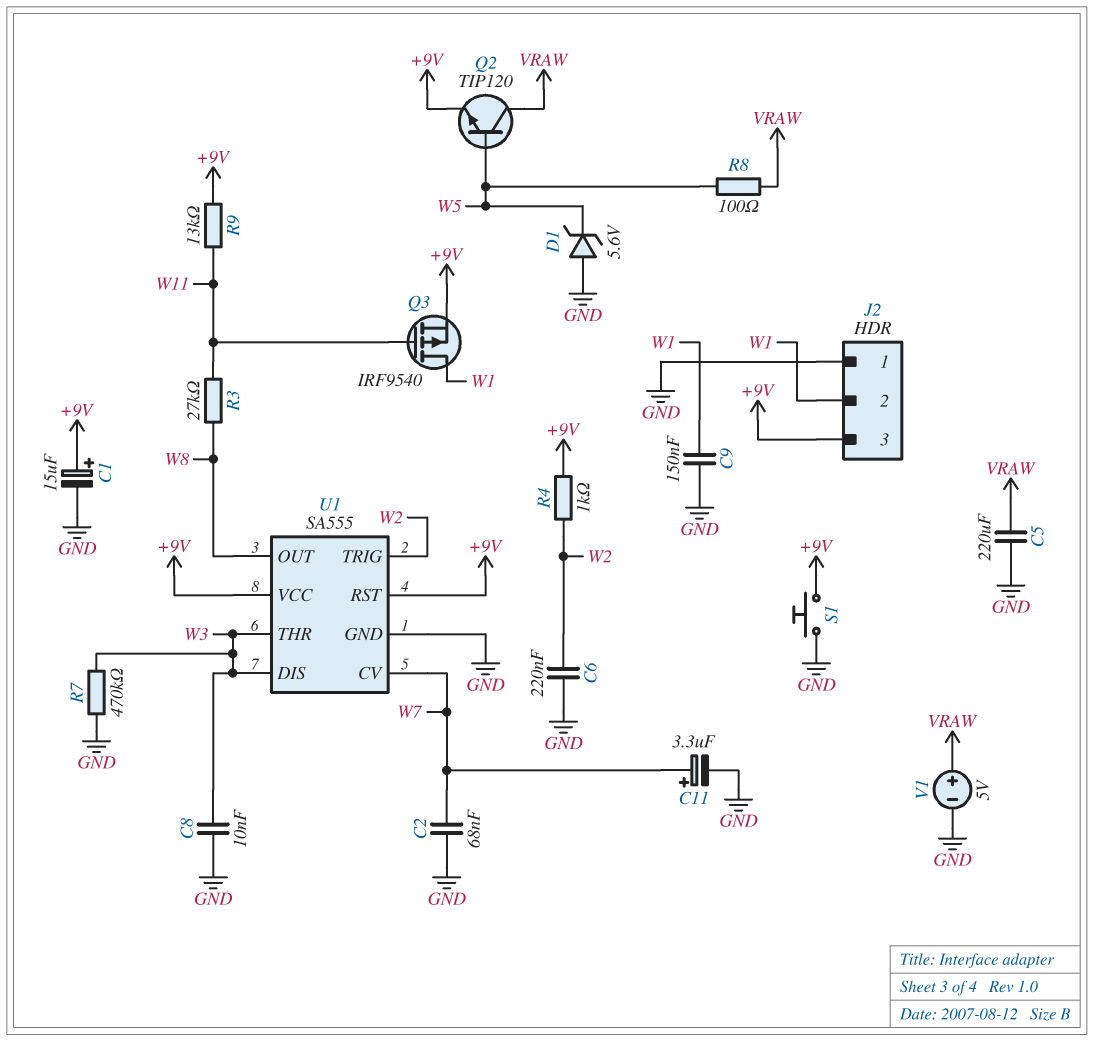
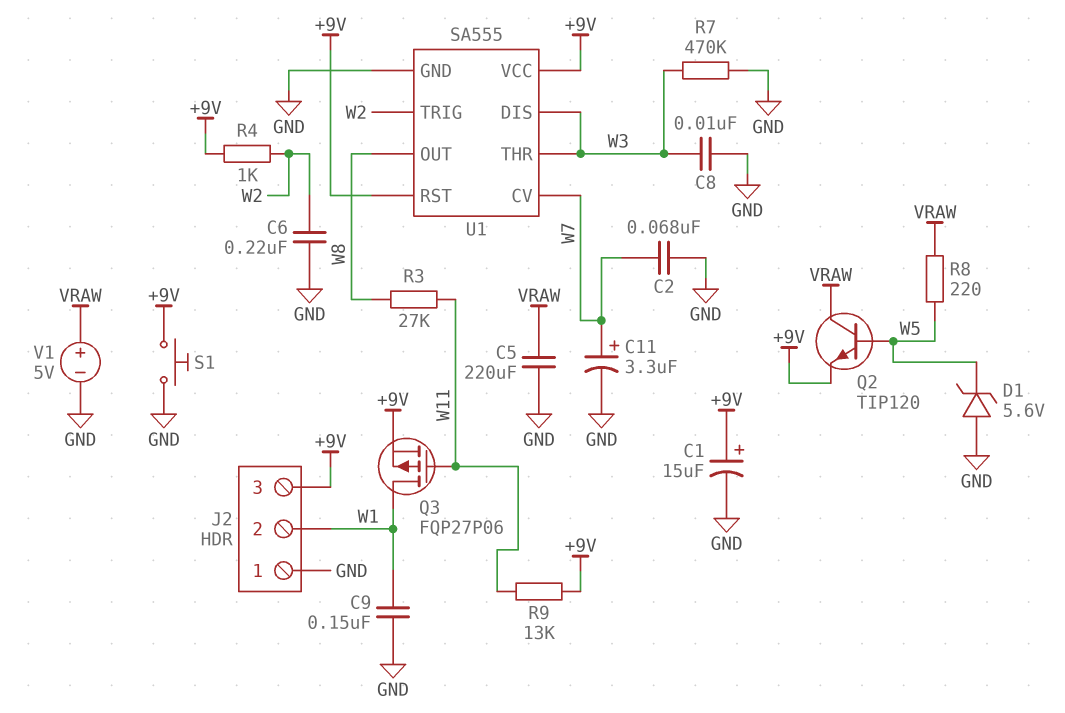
Q3: PMOS IRF9540 (G W11, D W1, S +9V) -> PMOS FQP27P06 (G W11, D W1, S +9V)
R8: 100 (VRAW, W5) -> 220 (VRAW, W5)

